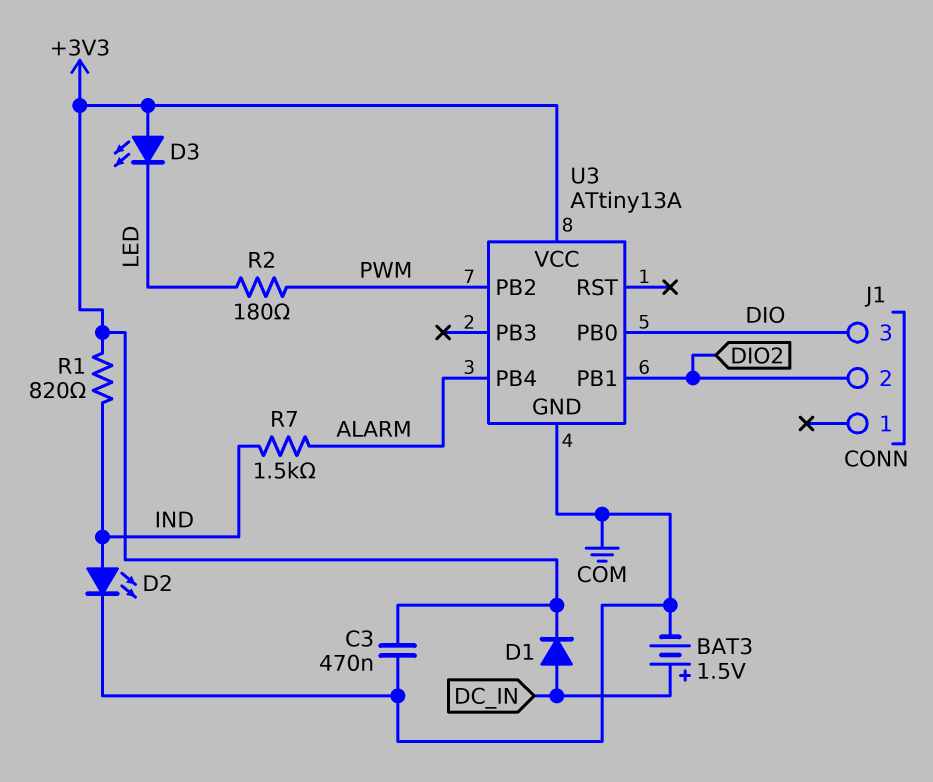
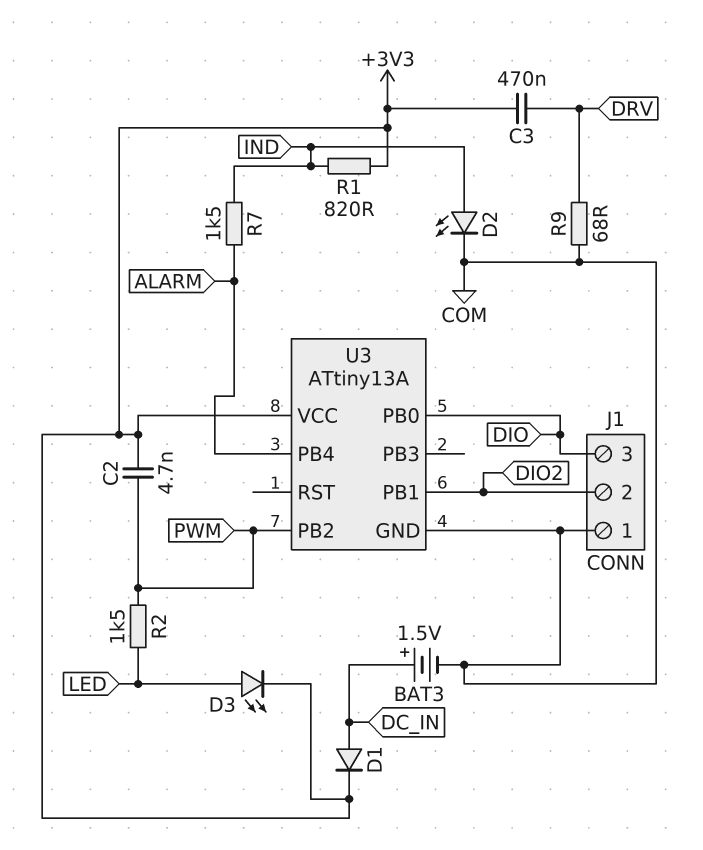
C2: none -> 4.7nF (+3V3, PWM)
C3: 470nF (+3V3, COM) -> 470nF (+3V3, DRV)
D3: LED (A +3V3, K LED) -> LED (A LED, K +3V3)
J1 pin 1: none -> COM
R2: 180 (LED, PWM) -> 1.5k (LED, PWM)
R9: none -> 68 (COM, DRV)

